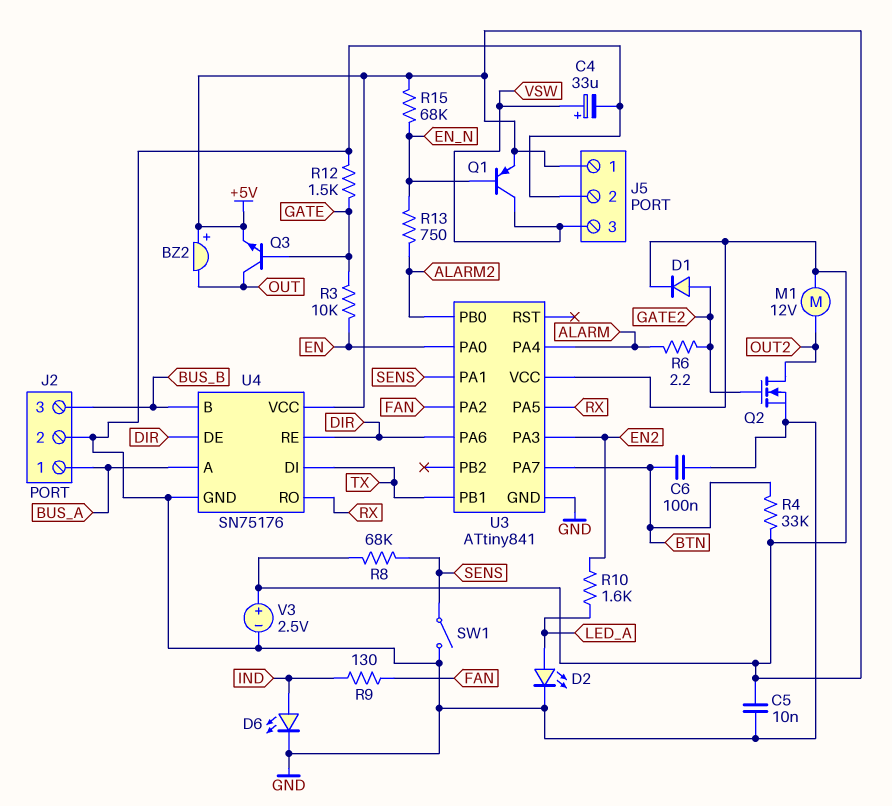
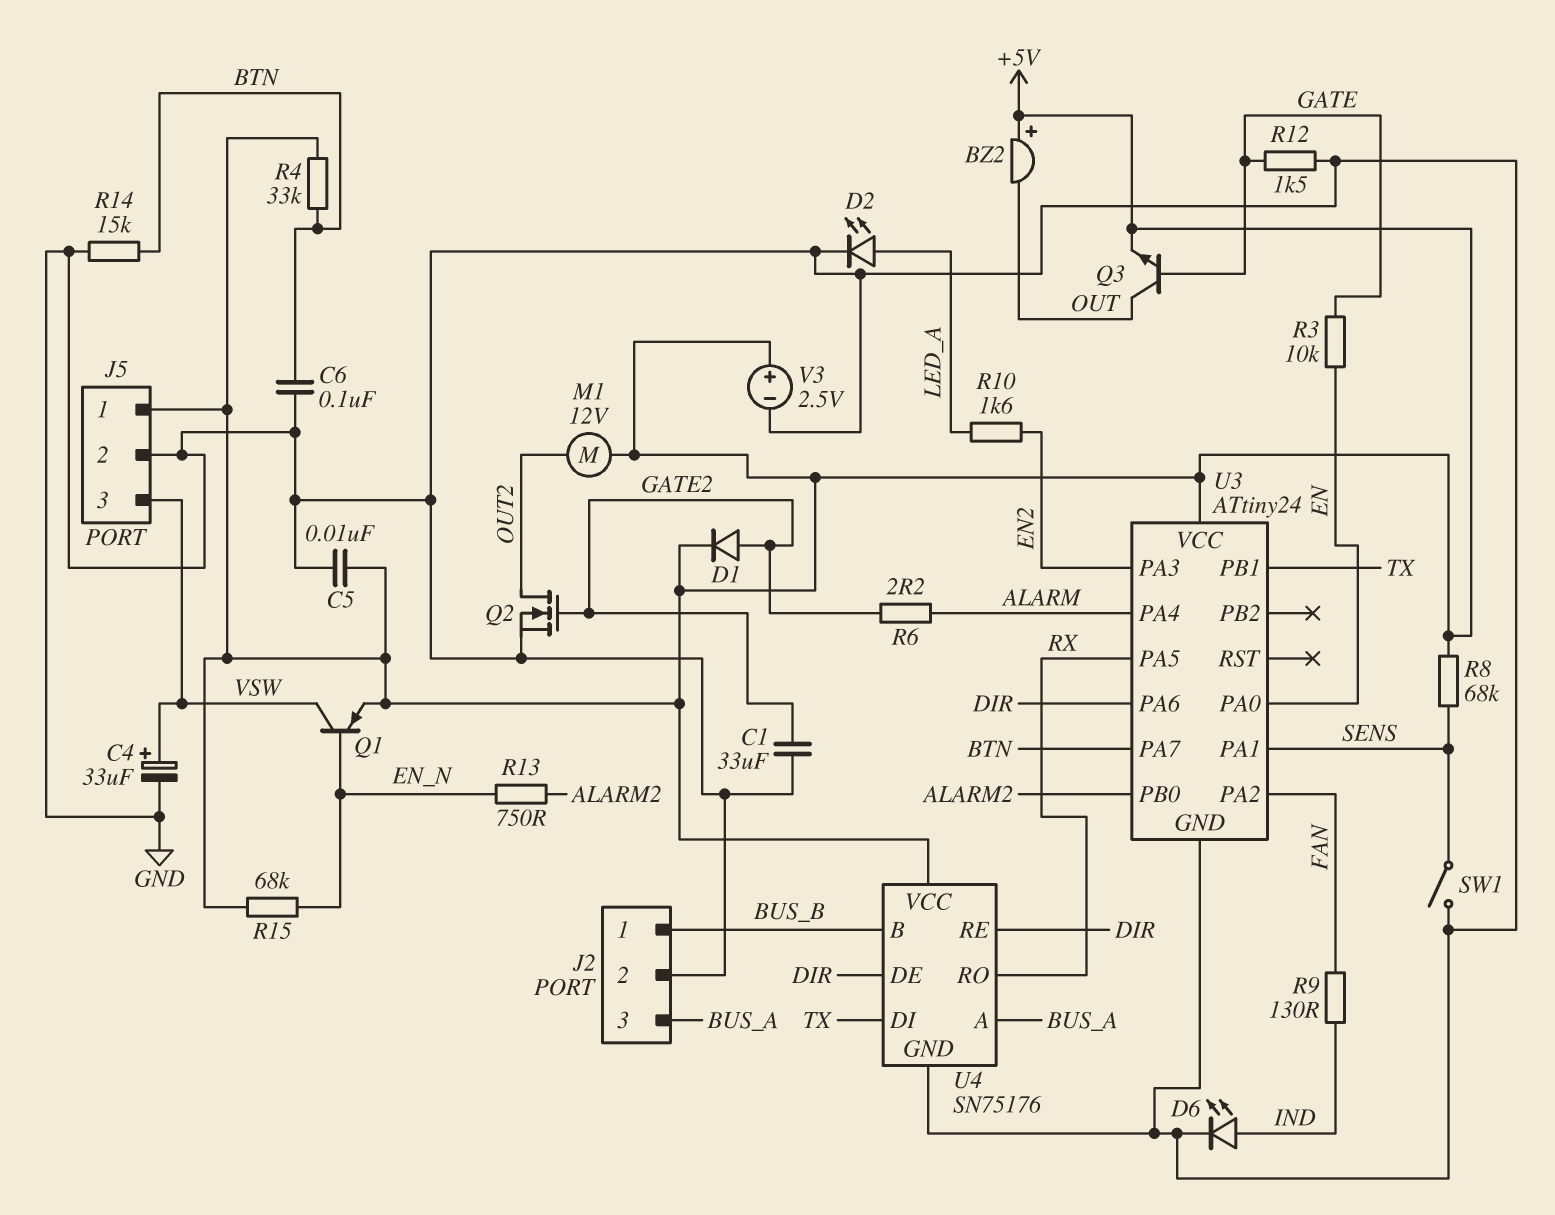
C1: none -> 33uF (GATE2, GND)
J2 pin 1: BUS_A -> BUS_B
J2 pin 3: BUS_B -> BUS_A
R14: none -> 15k (BTN, GND)
U3: ATtiny841 -> ATtiny24

